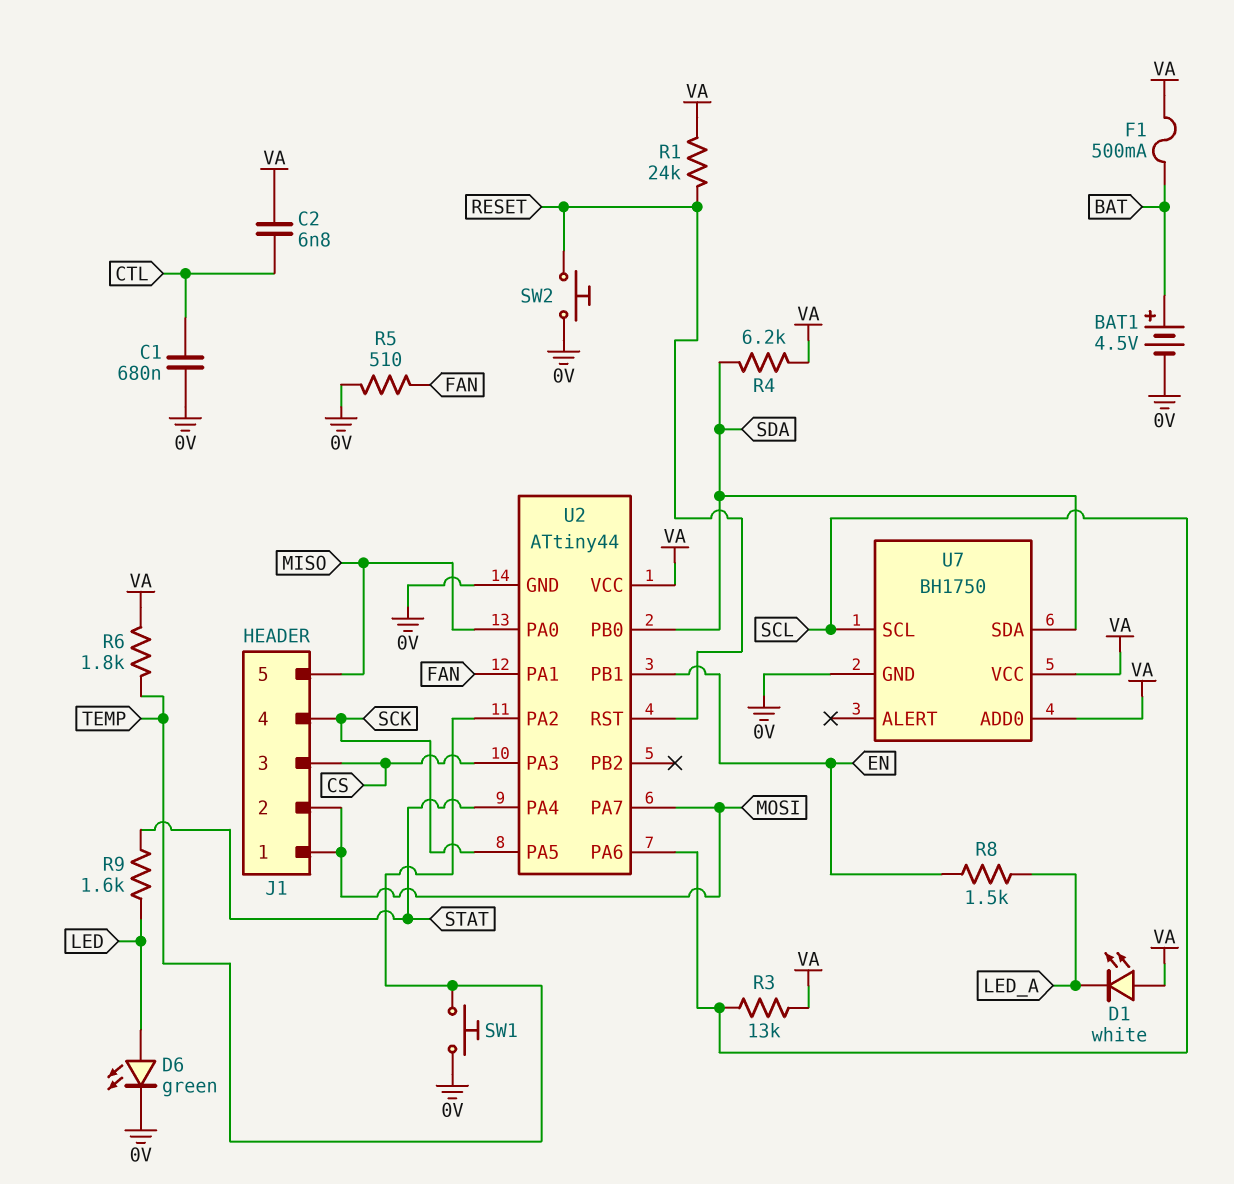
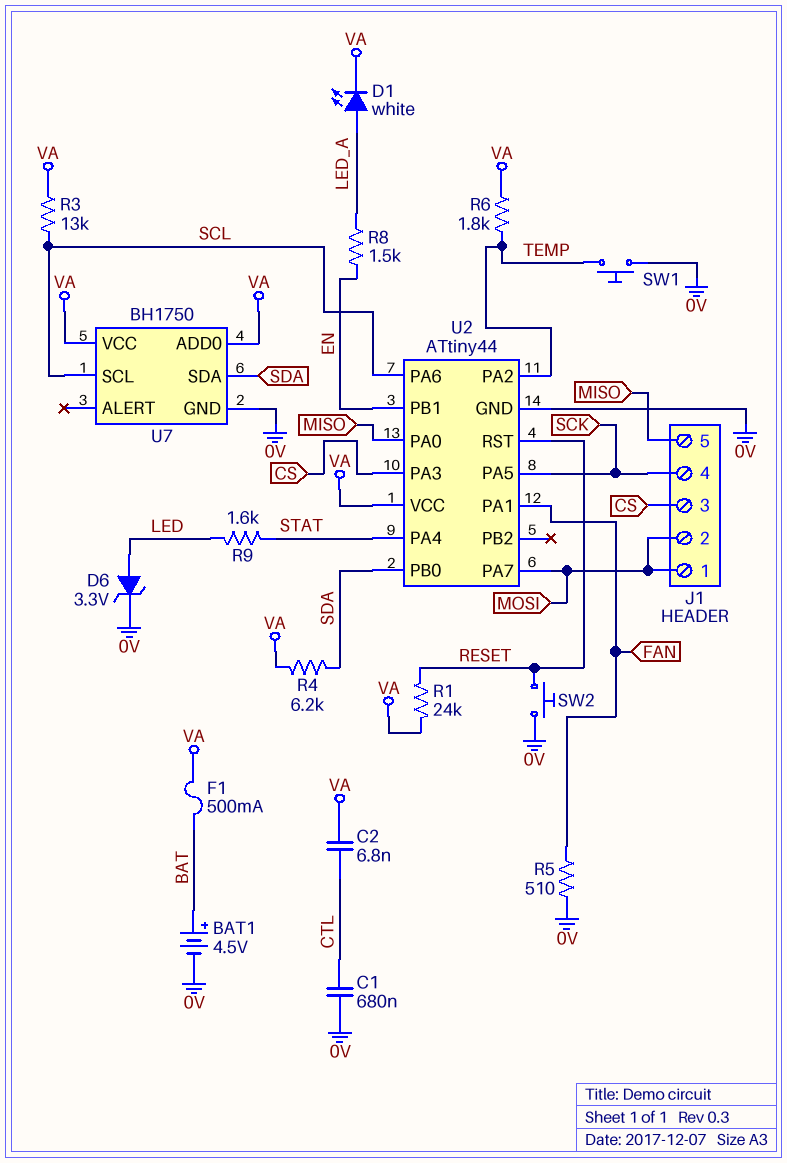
D1: LED white (A VA, K LED_A) -> LED white (A LED_A, K VA)
D6: LED green (A LED, K 0V) -> zener 3.3V (A LED, K 0V)

